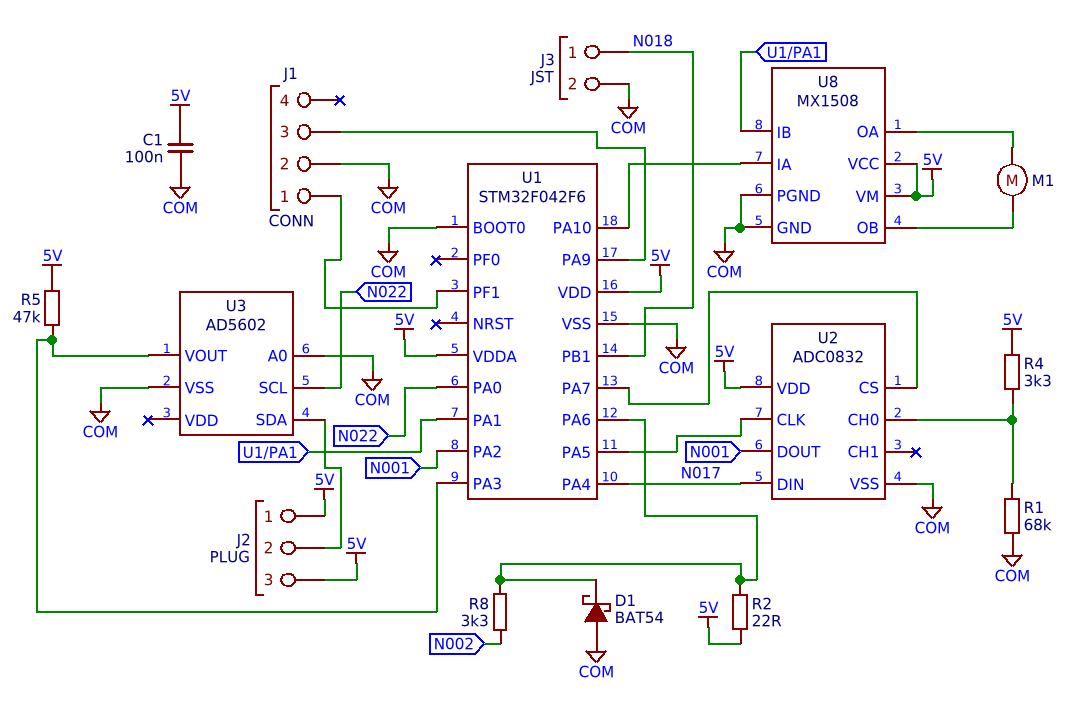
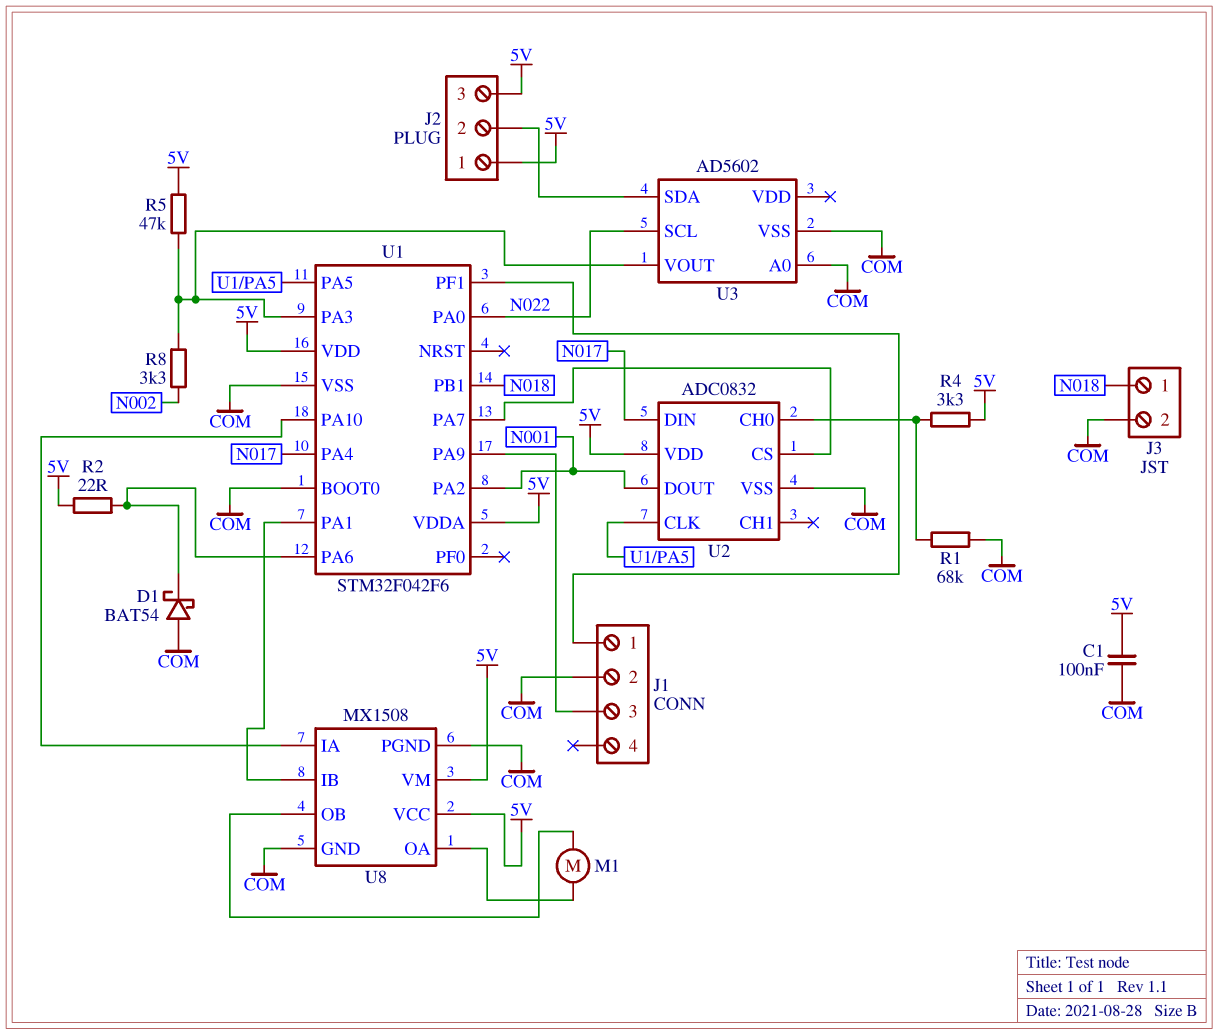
R8: 3.3k (N002, U1/PA6) -> 3.3k (N002, U1/PA3)

